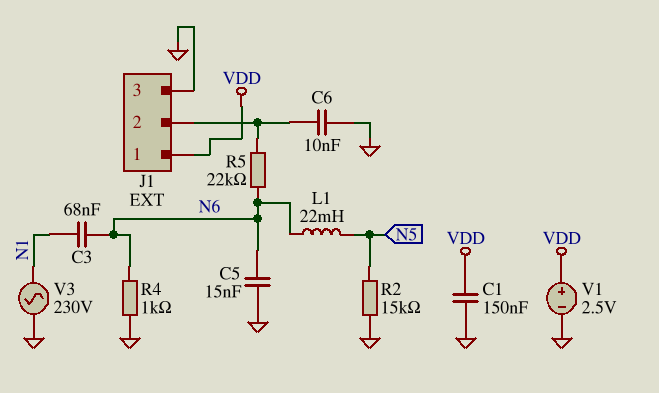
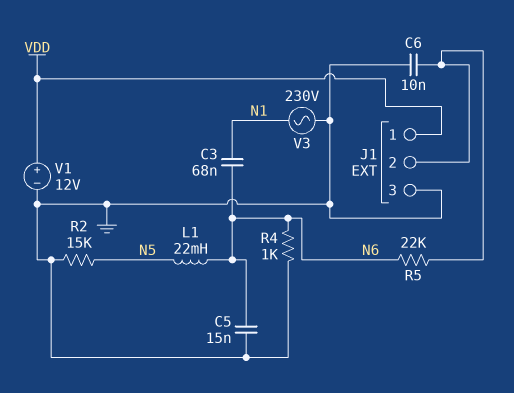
C1: 150nF (GND, VDD) -> none
V1: 2.5V (plus VDD, minus GND) -> 12V (plus VDD, minus GND)

